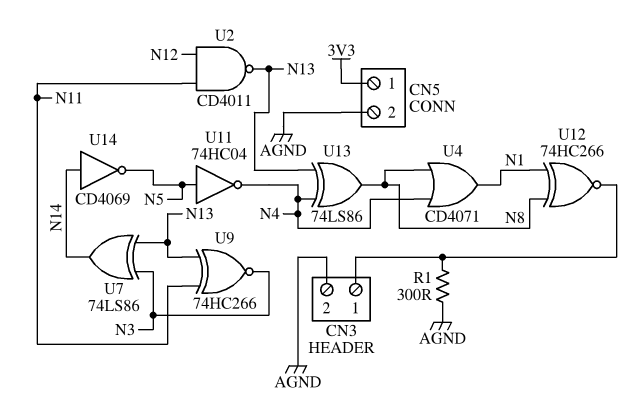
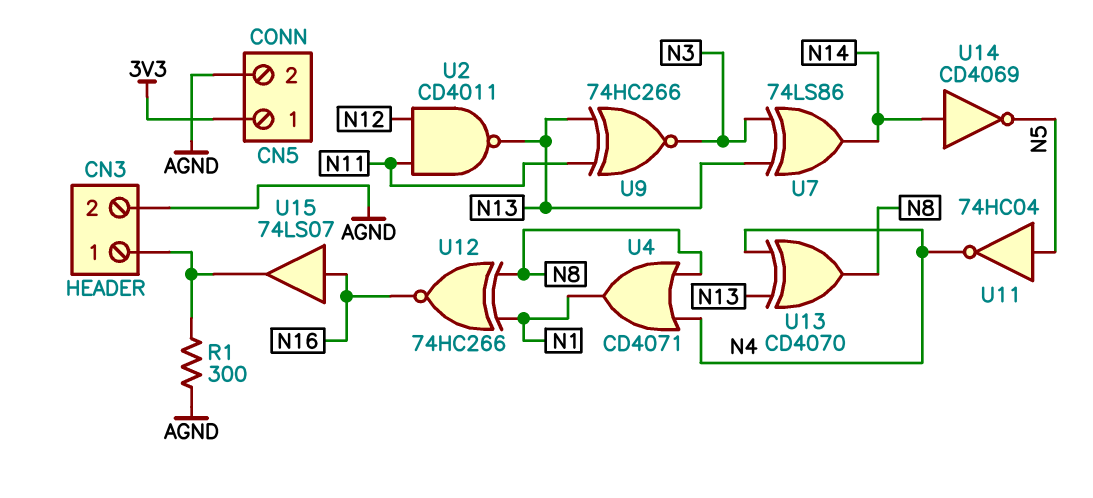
U12: XNOR 74HC266 (in N1, in N8, out CN3/1) -> XNOR 74HC266 (in N1, in N8, out N16)
U13: XOR 74LS86 (in N4, in N13, out N8) -> XOR CD4070 (in N4, in N13, out N8)
U15: none -> buffer 74LS07 (in N16, out CN3/1)

